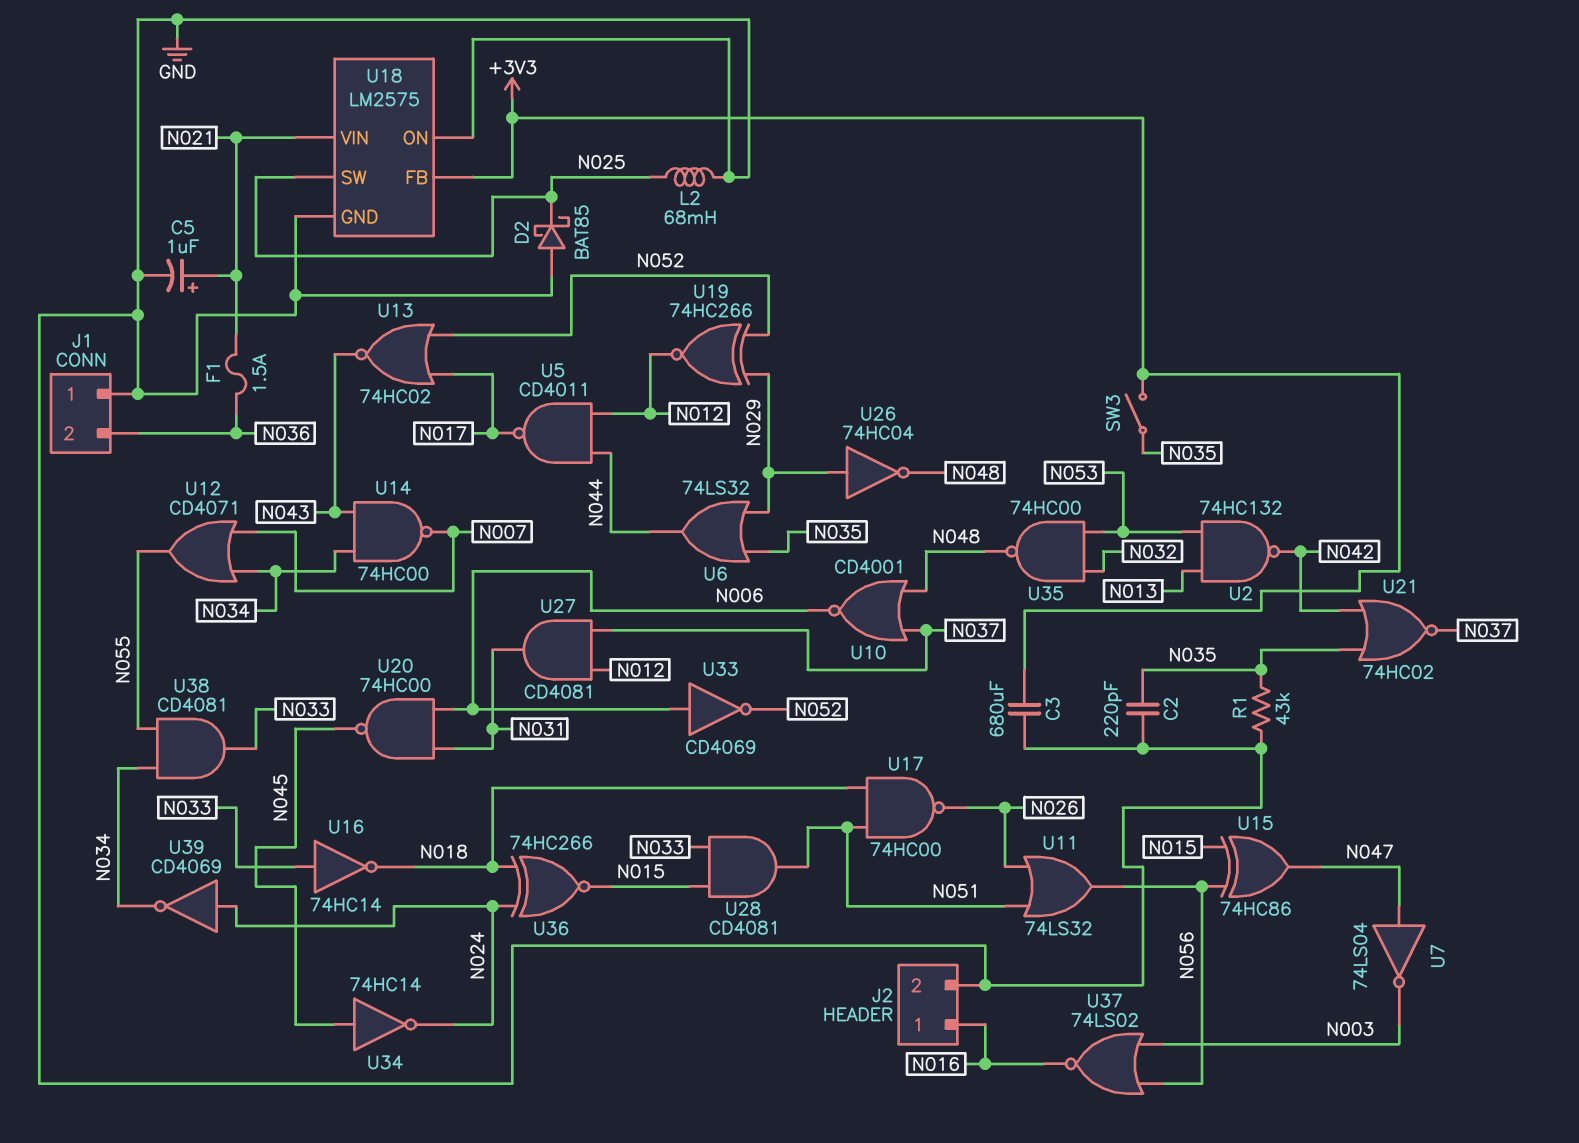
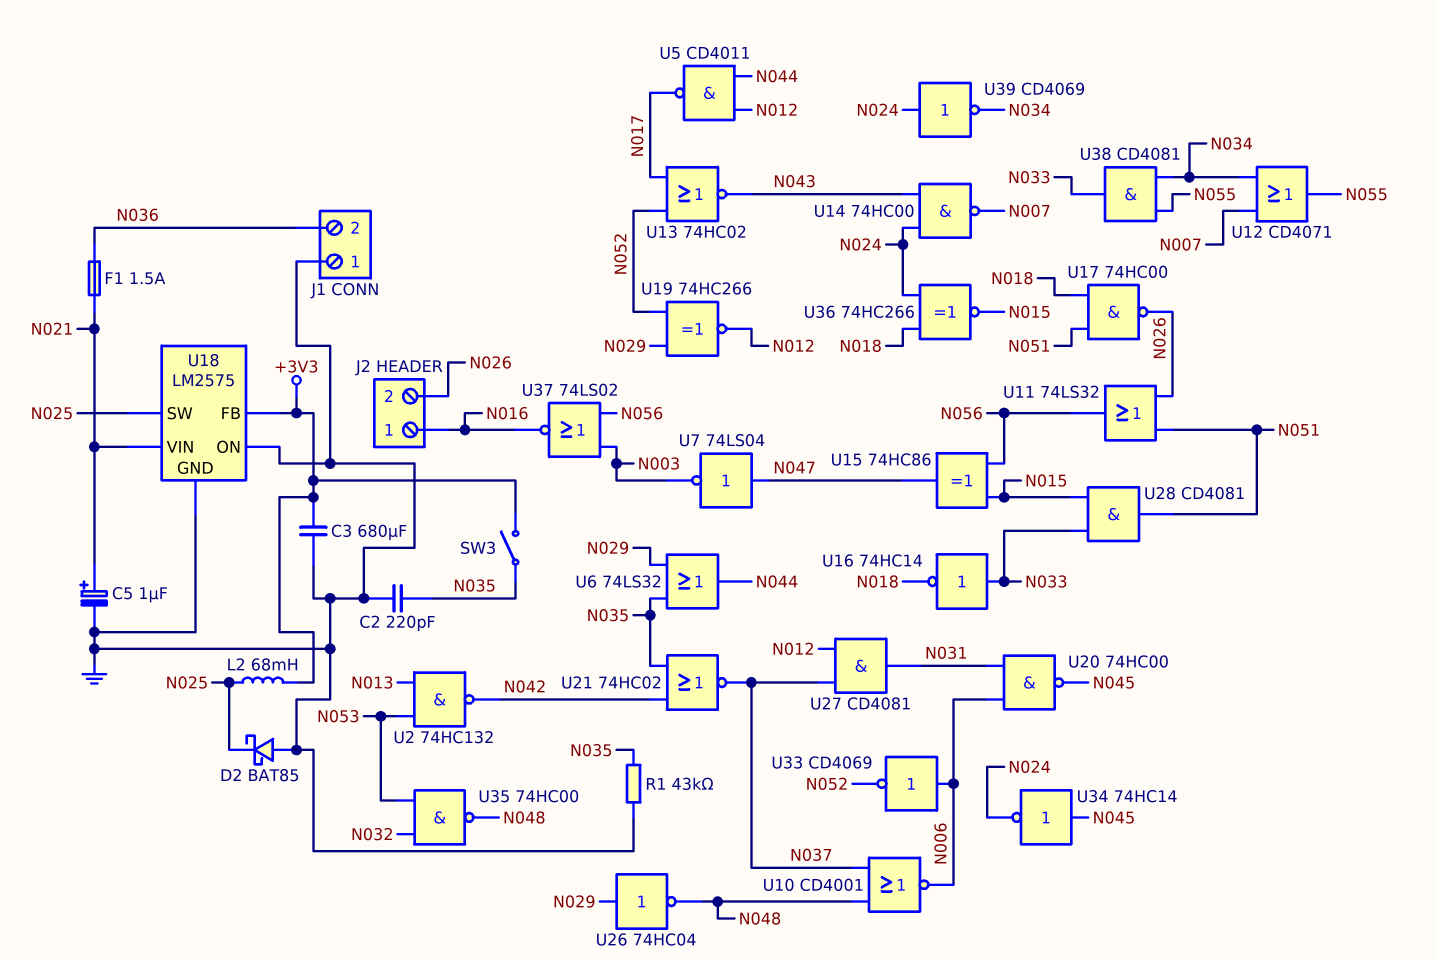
J2 pin 2: GND -> N026
L2: 68mH (GND, N025) -> 68mH (+3V3, N025)
U14: NAND 74HC00 (in N034, in N043, out N007) -> NAND 74HC00 (in N024, in N043, out N007)

